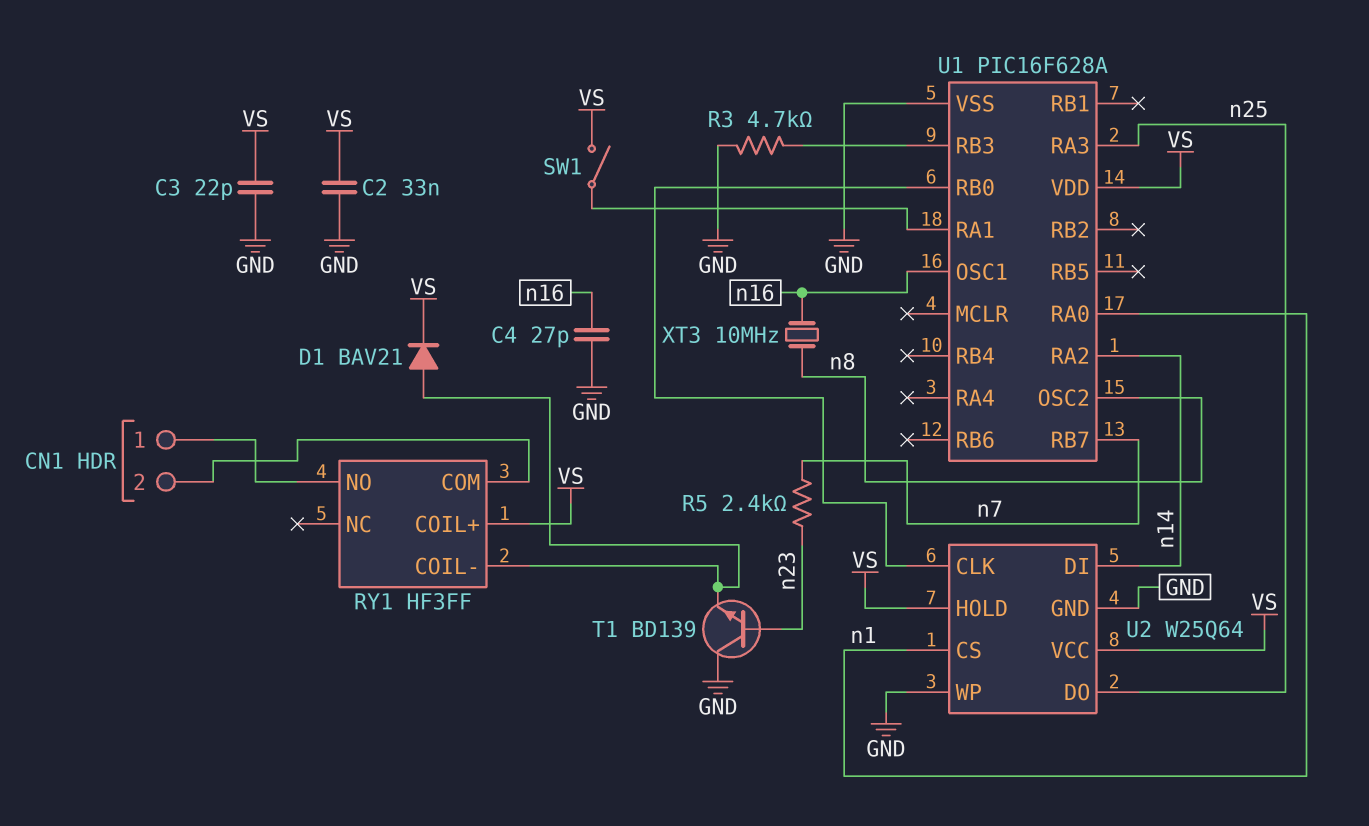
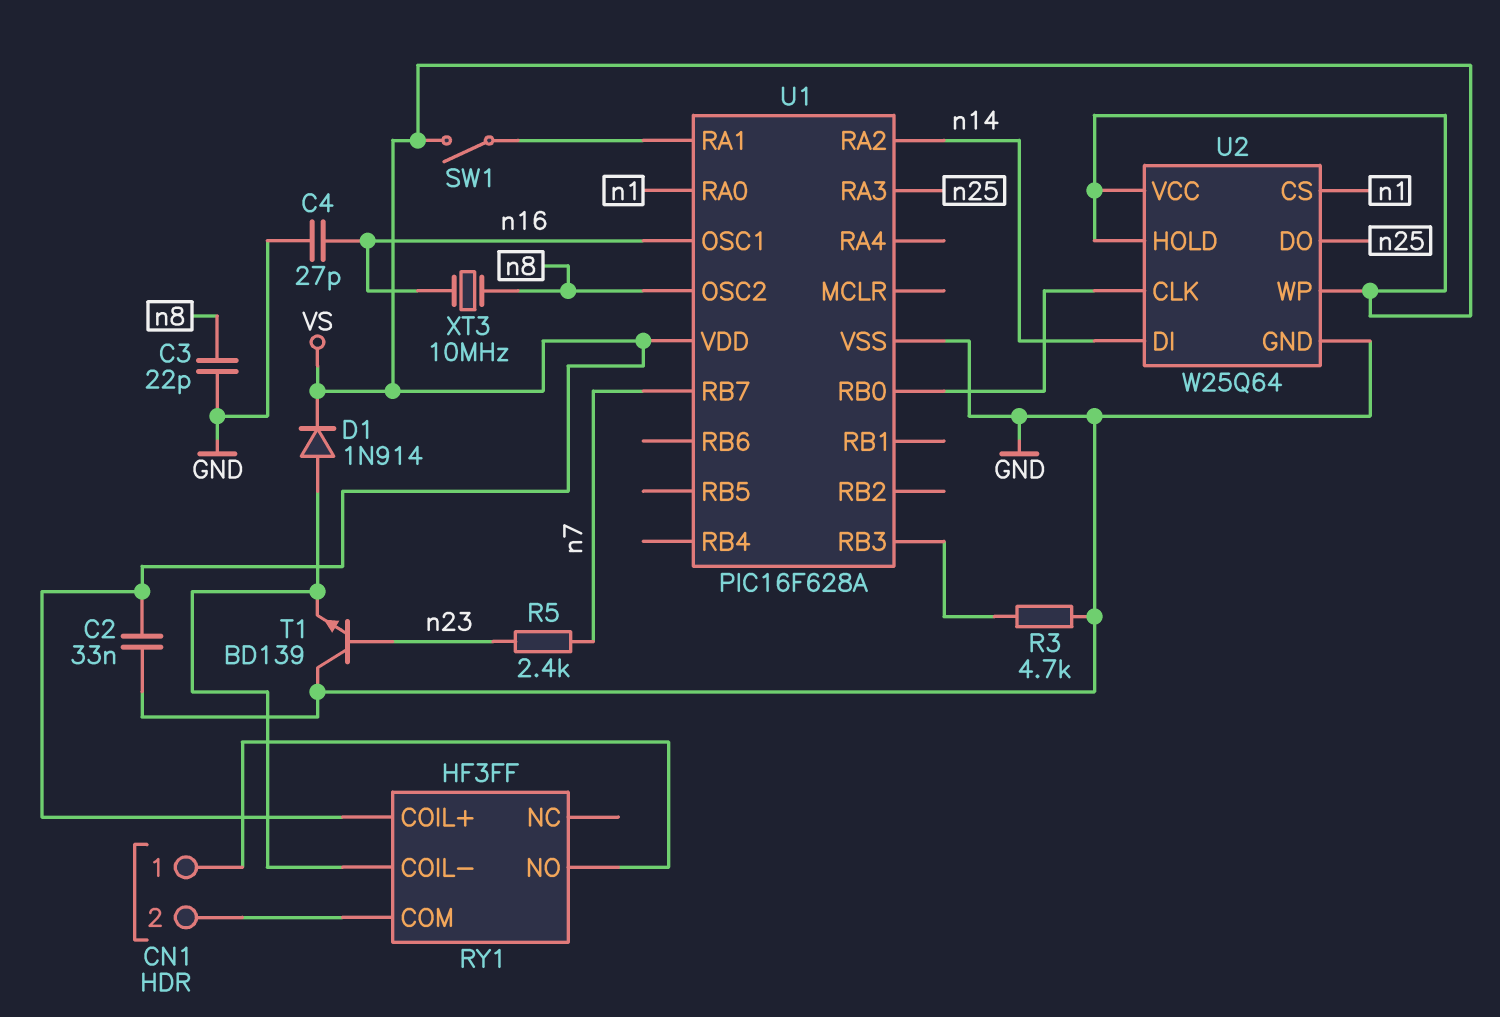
C3: 22pF (GND, VS) -> 22pF (GND, n8)
D1: diode BAV21 (A RY1/COIL-, K VS) -> diode 1N914 (A RY1/COIL-, K VS)
U2 pin WP: GND -> VS

